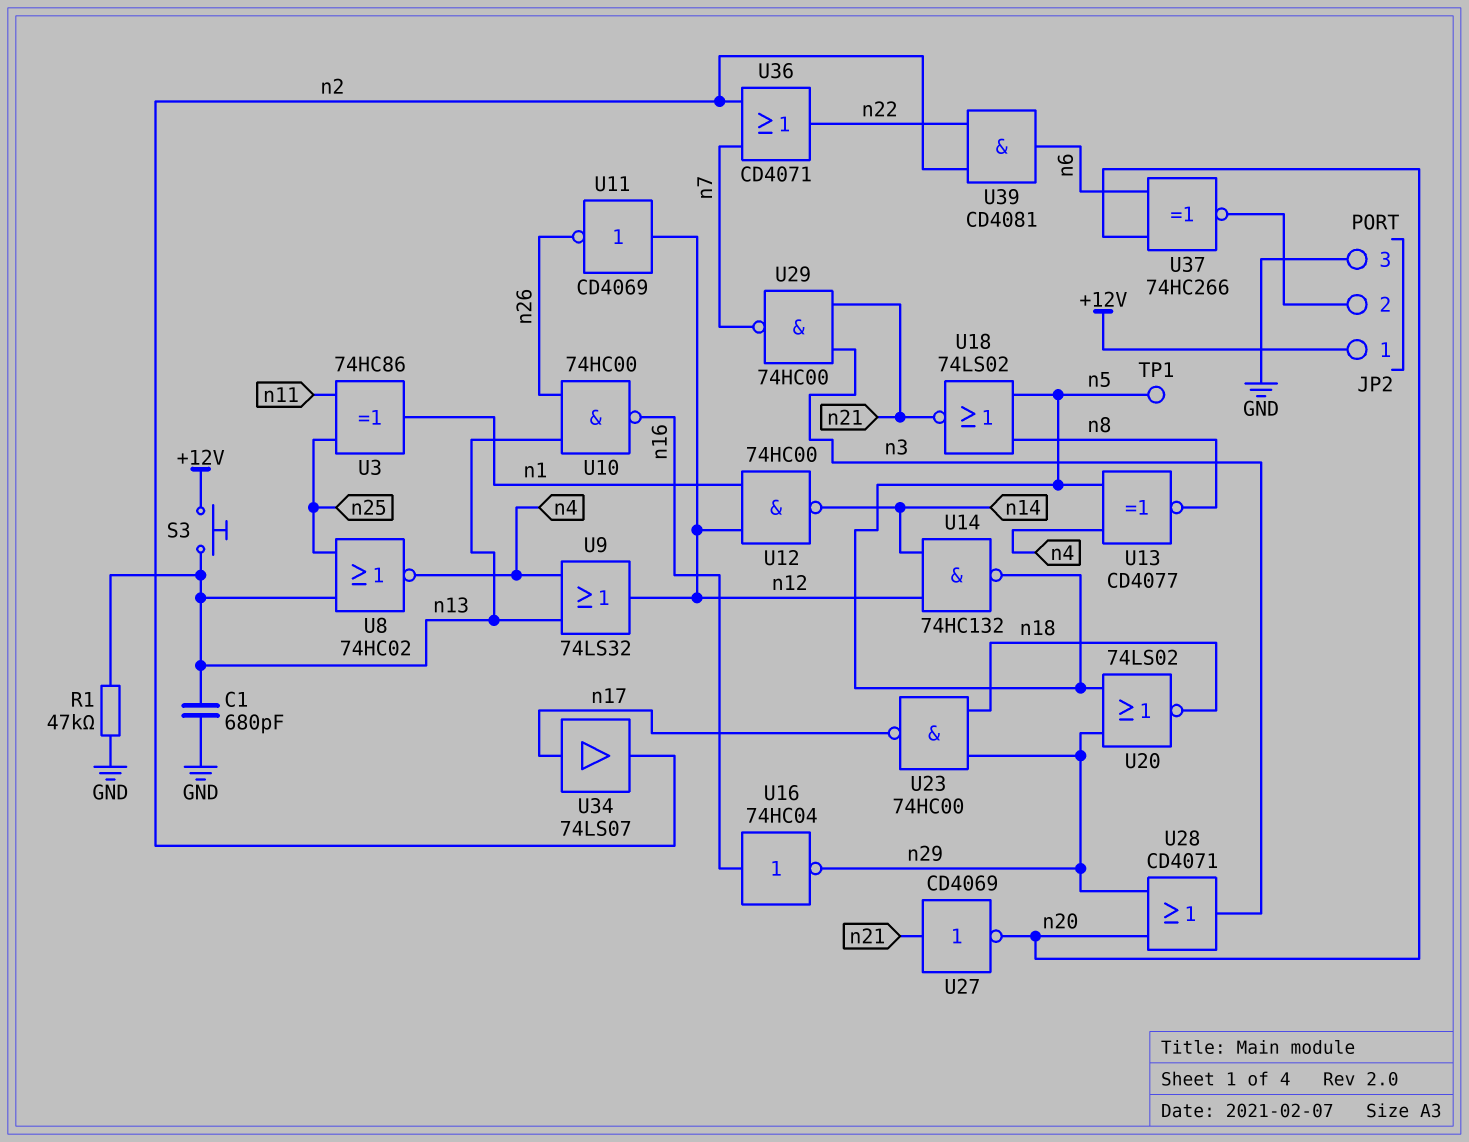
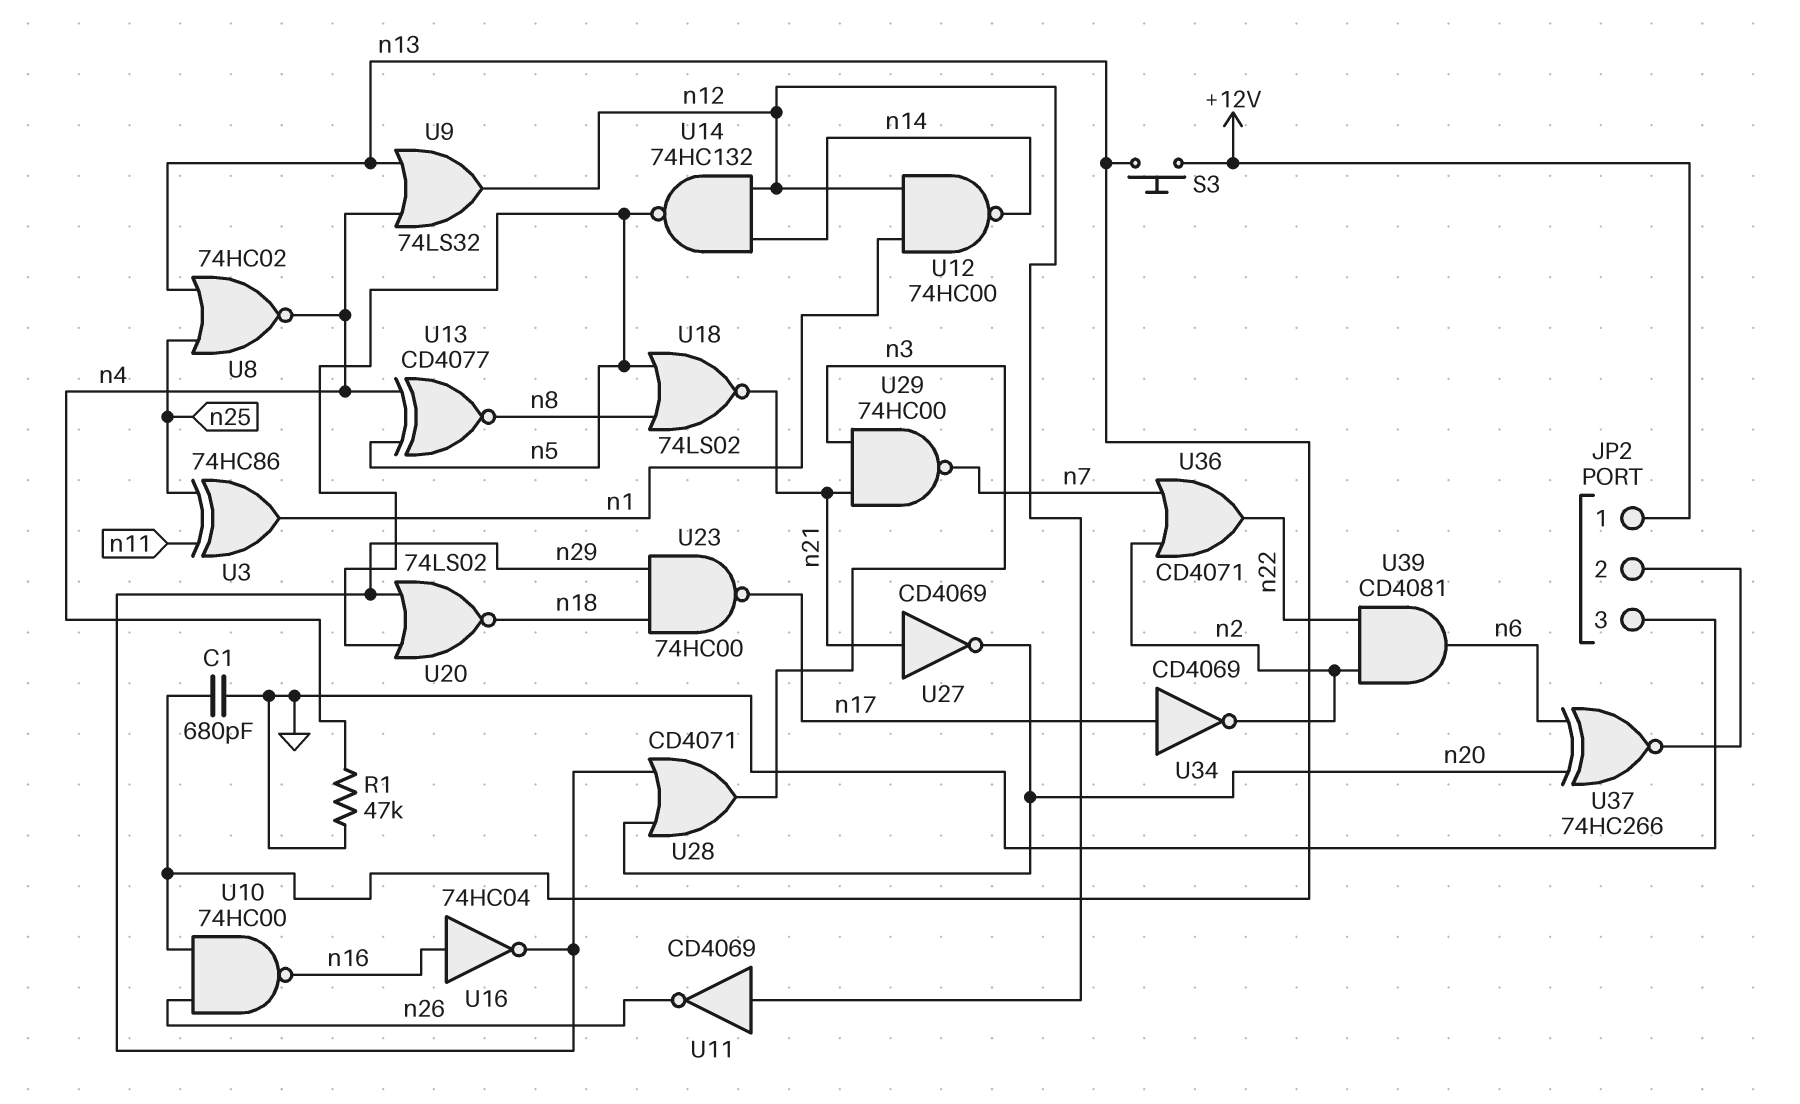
R1: 47k (GND, n13) -> 47k (GND, n4)
TP1: test point (n5) -> none
U34: buffer 74LS07 (in n17, out n2) -> NOT CD4069 (in n17, out n2)

